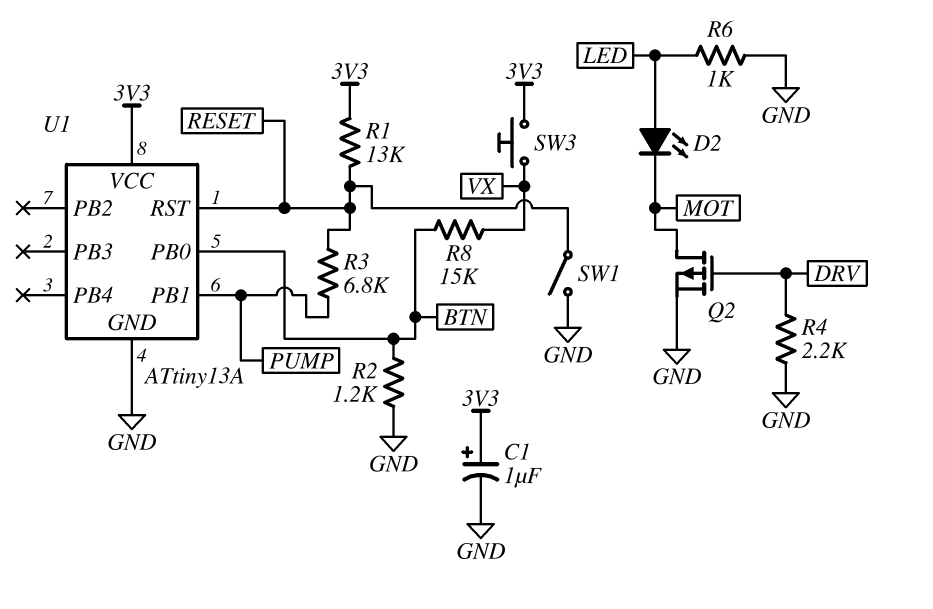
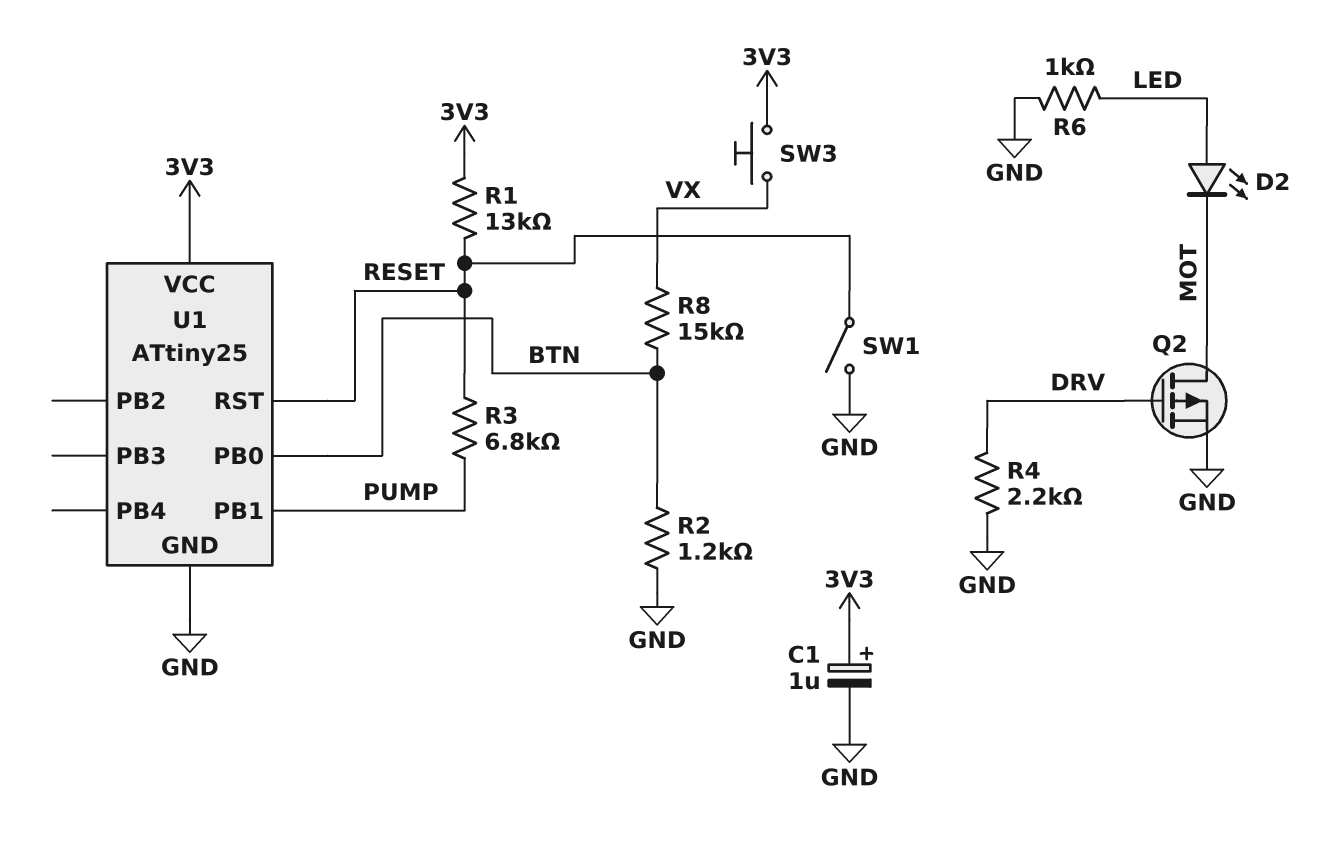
U1: ATtiny13A -> ATtiny25

